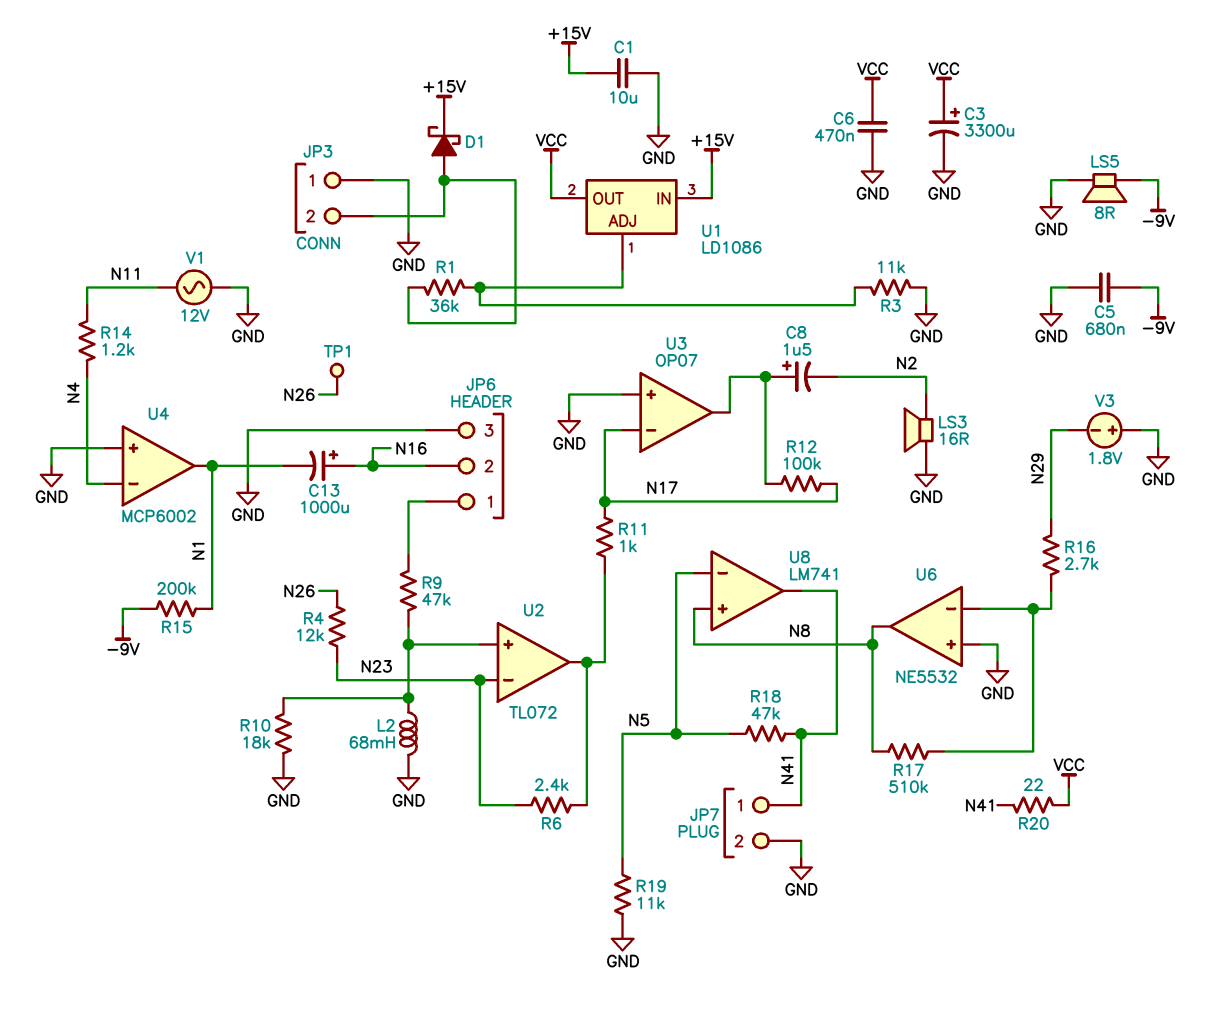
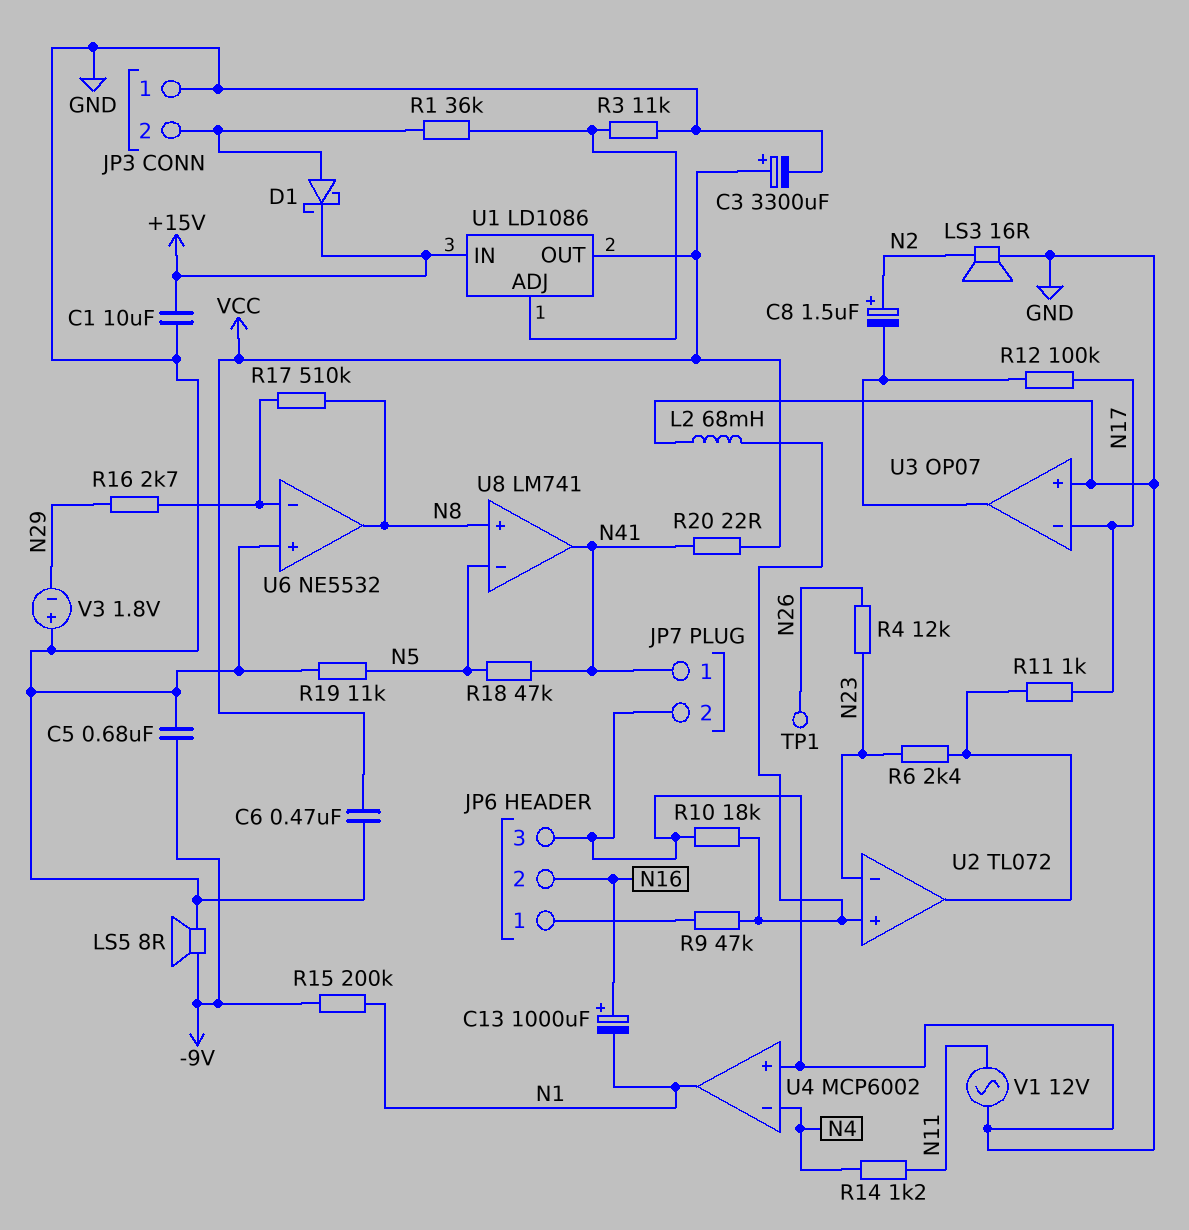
C8: 1.5uF (plus U3/out, minus N2) -> 1.5uF (plus N2, minus U3/out)

